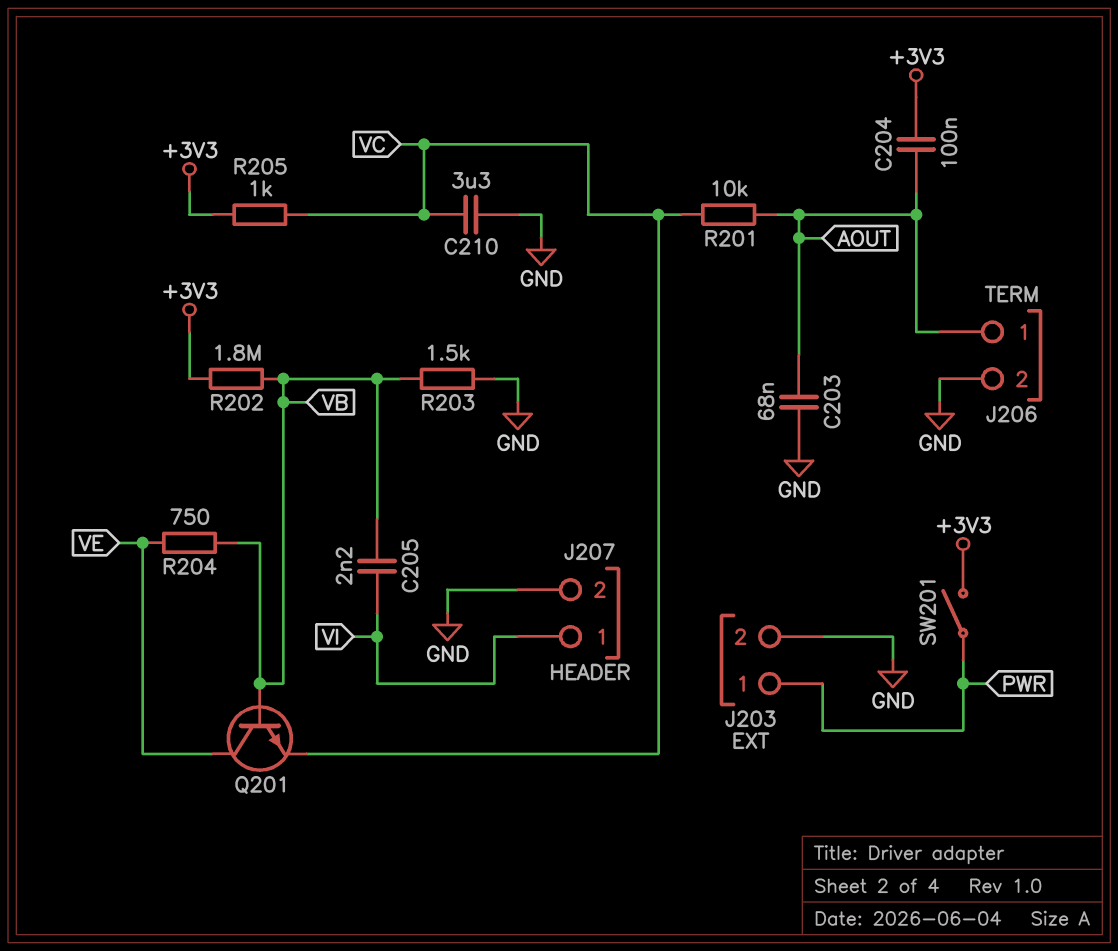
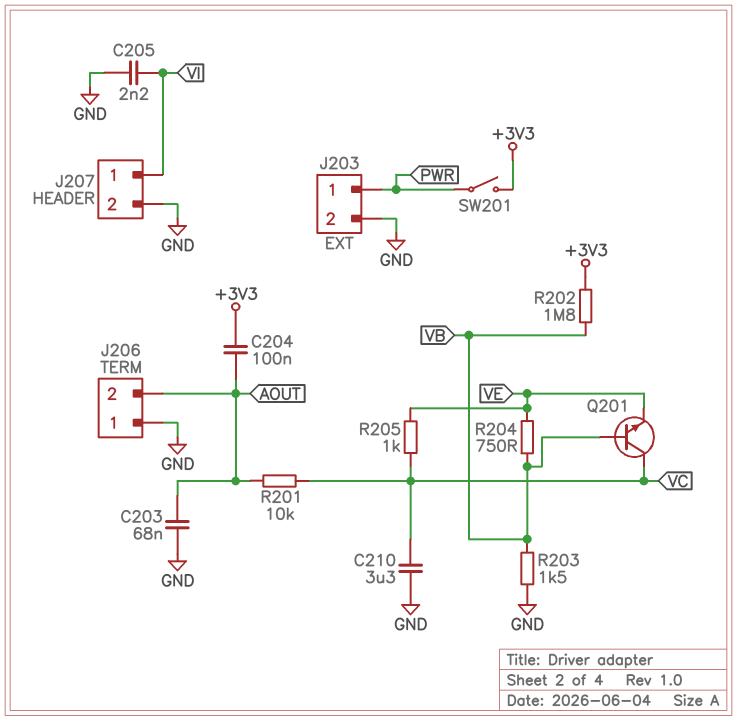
C205: 2.2nF (VB, VI) -> 2.2nF (GND, VI)
J206 pin 1: AOUT -> GND
J206 pin 2: GND -> AOUT
Q201: NPN (B VB, C VE, E VC) -> NPN (B VB, C VC, E VE)
R205: 1k (+3V3, VC) -> 1k (VC, VE)

